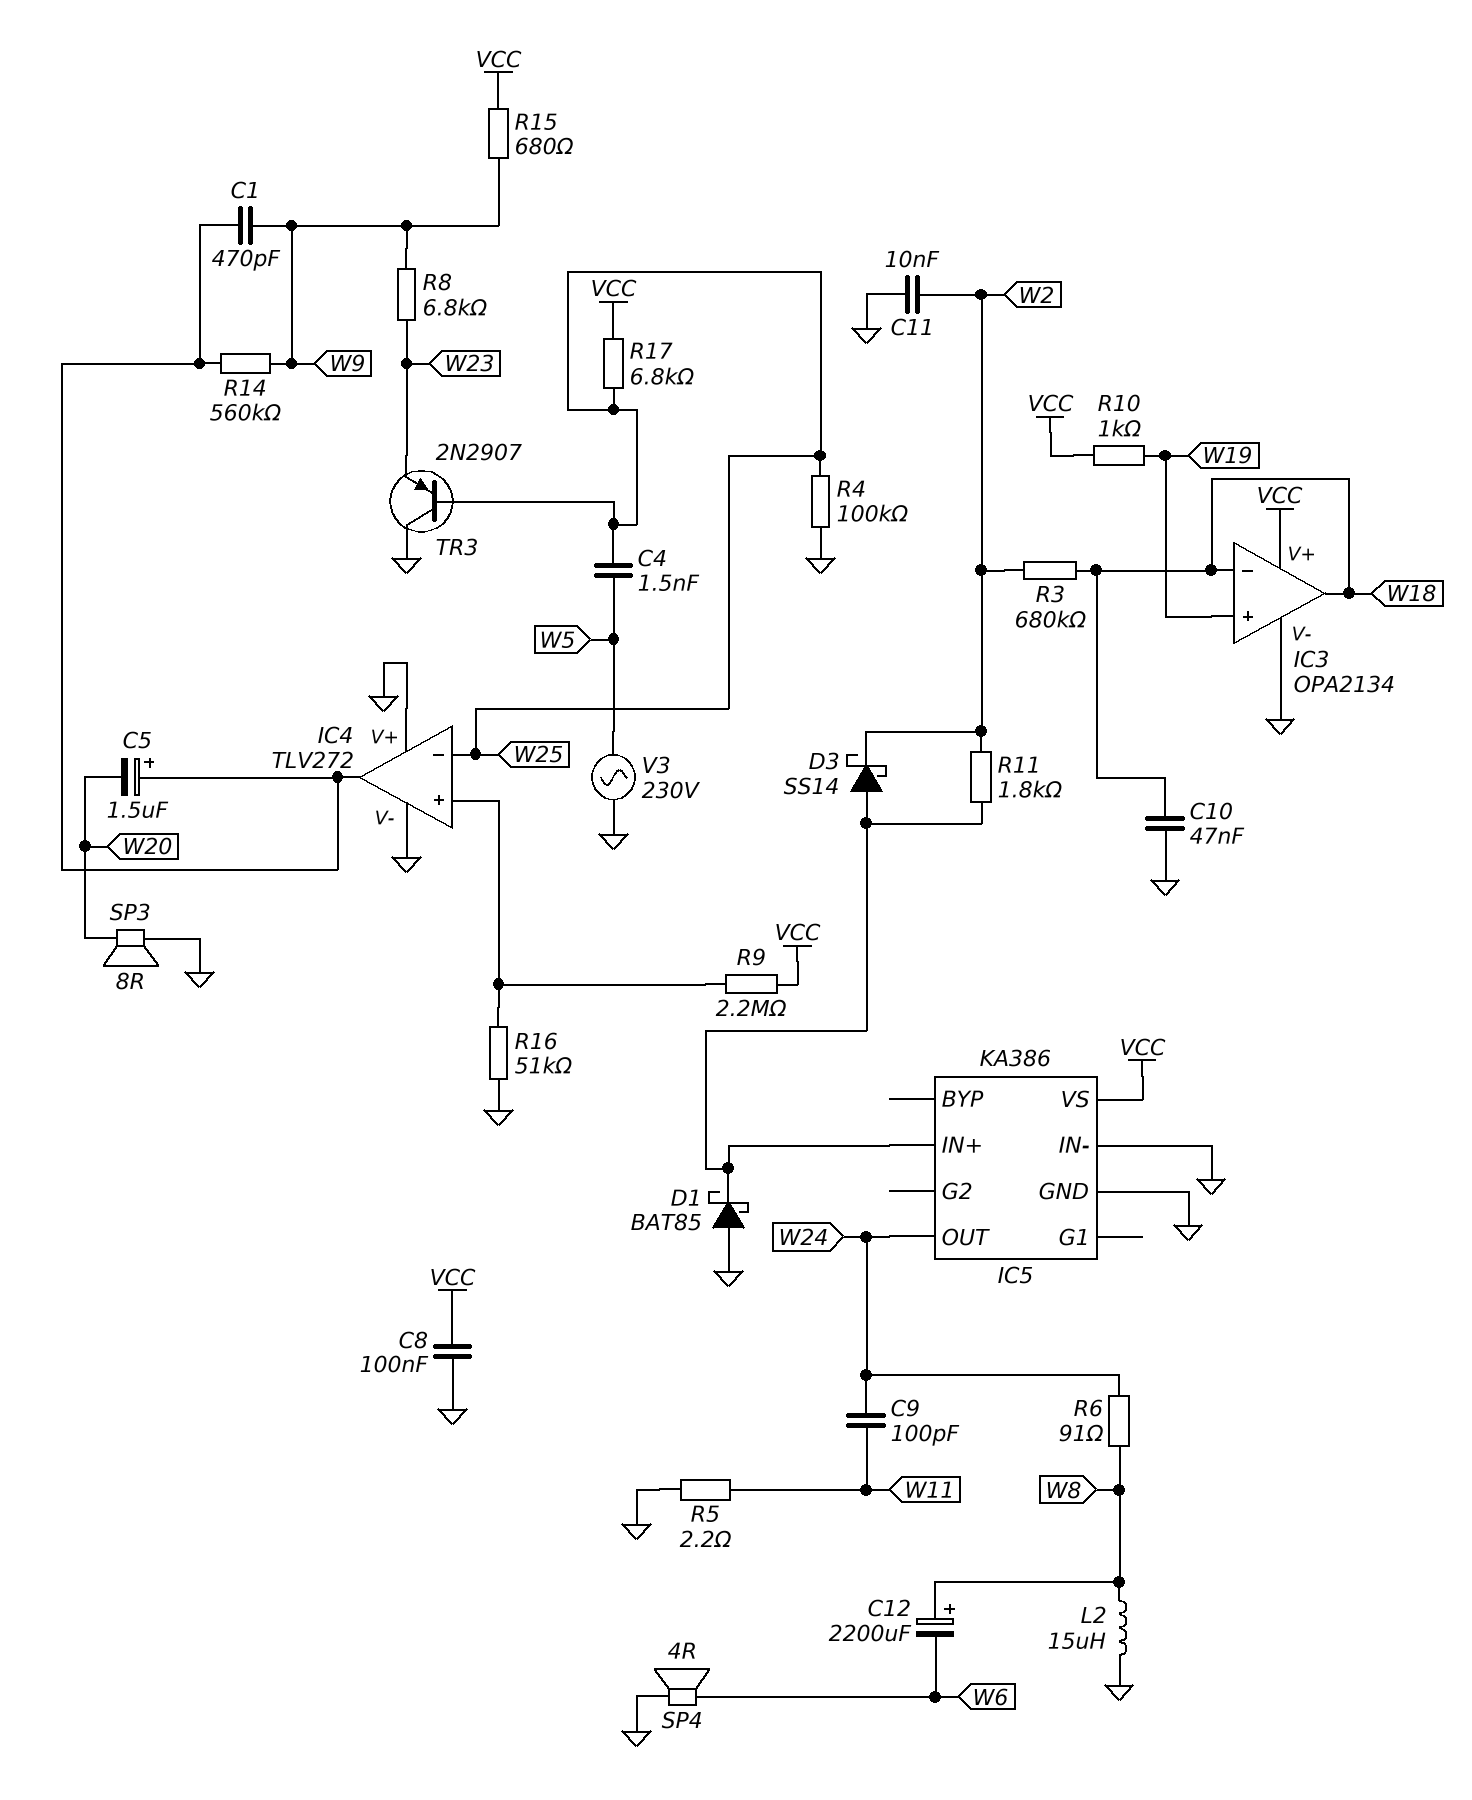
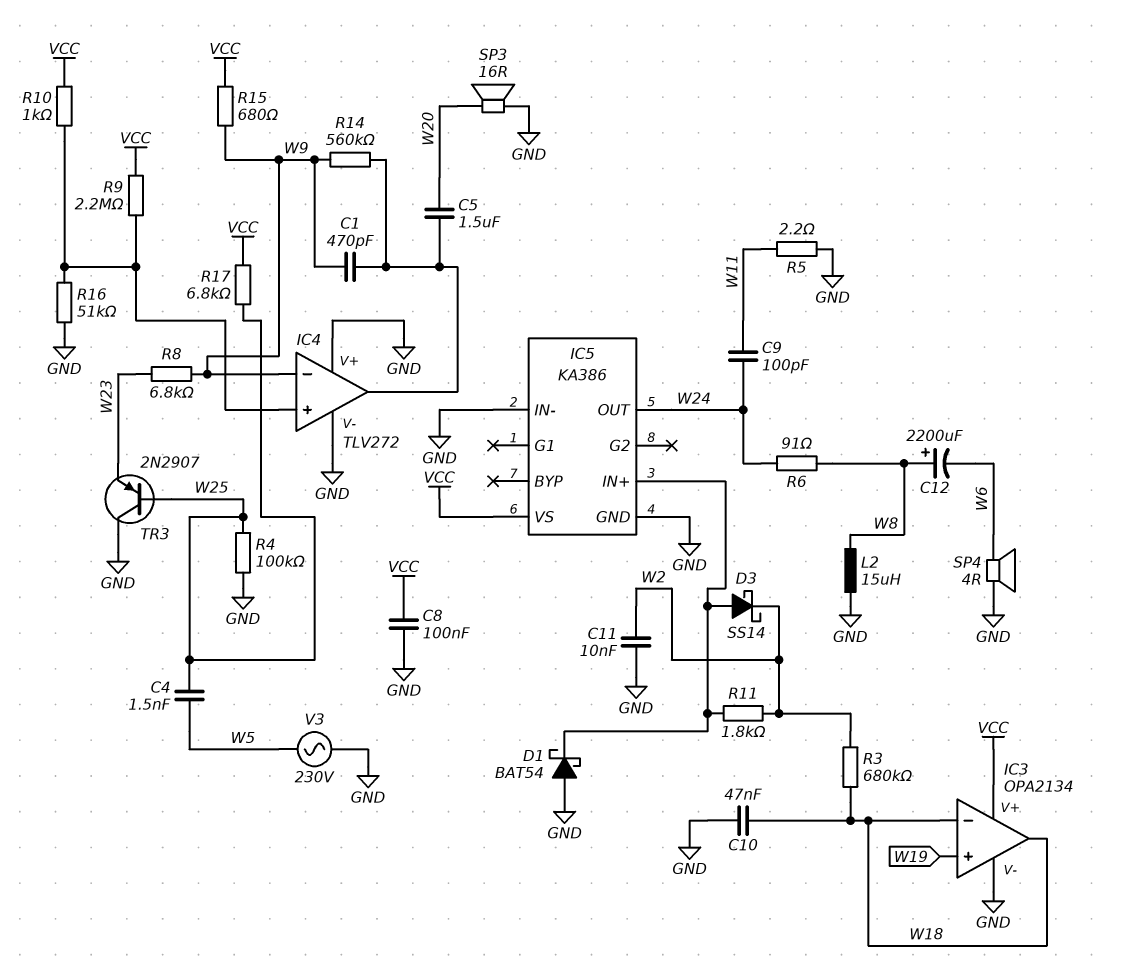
C5: 1.5uF (plus IC4/out, minus W20) -> 1.5uF (IC4/out, W20)
D1: schottky BAT85 (A GND, K IC5/IN+) -> schottky BAT54 (A GND, K IC5/IN+)
IC4 pin in-: W25 -> W9
R10: 1k (VCC, W19) -> 1k (IC4/in+, VCC)
SP3: speaker 8R (GND, W20) -> speaker 16R (GND, W20)

